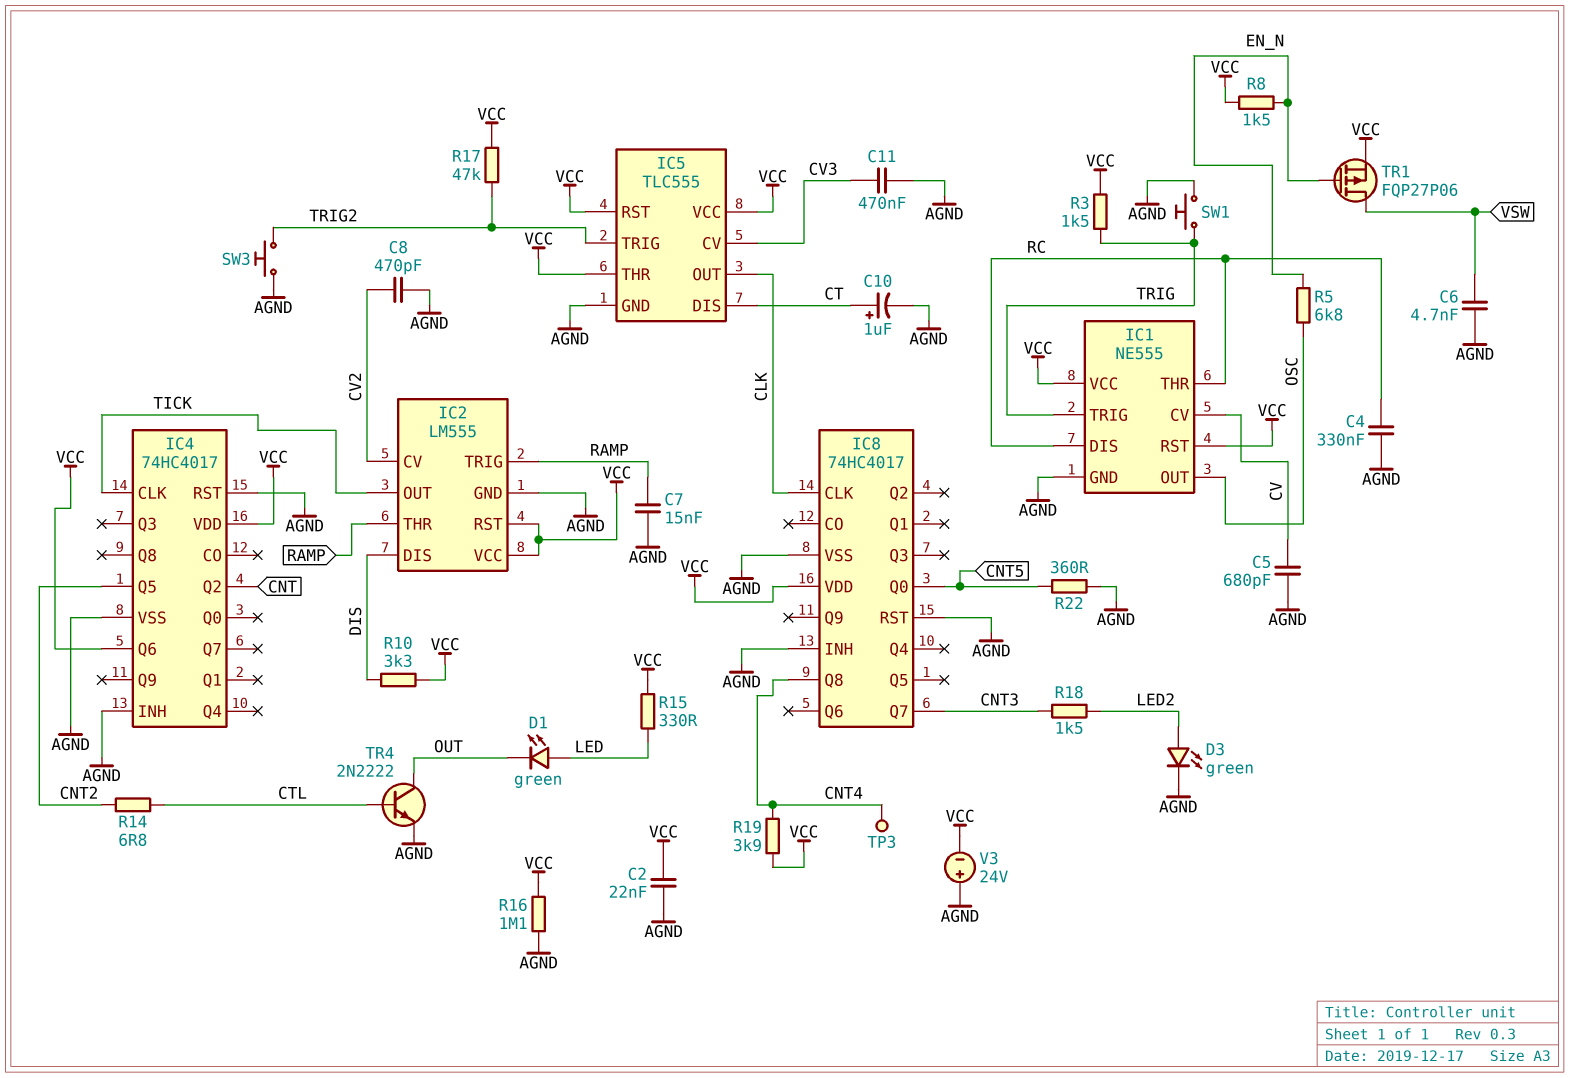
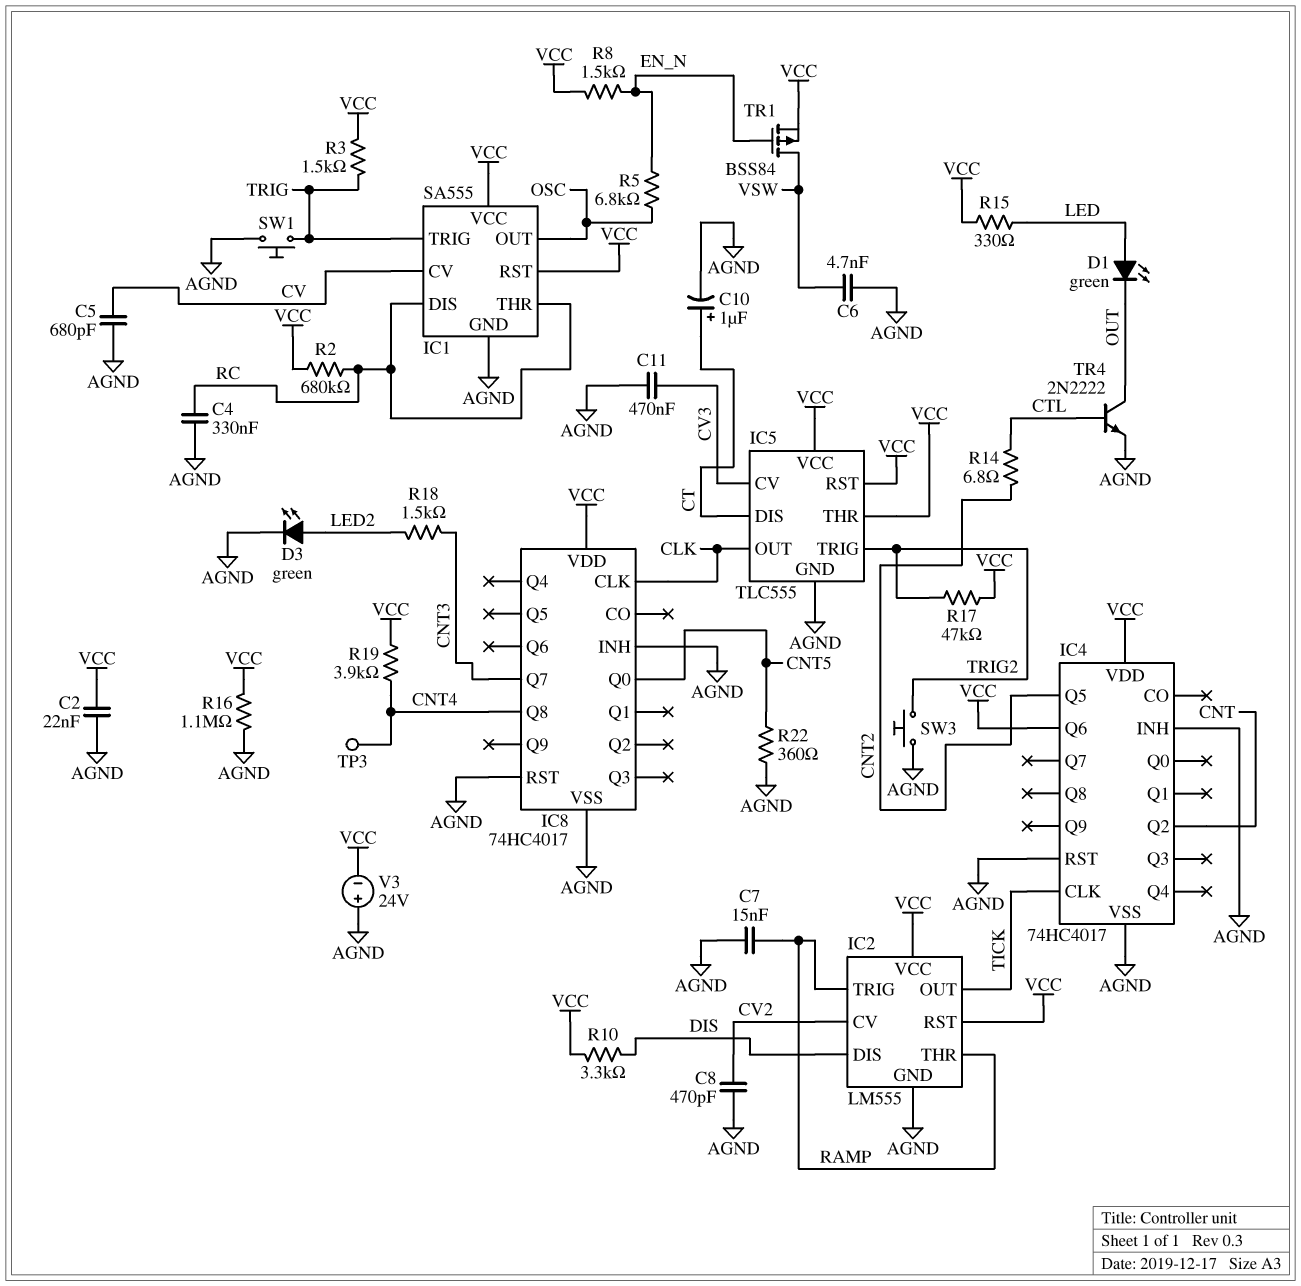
IC1: NE555 -> SA555
R2: none -> 680k (RC, VCC)
TR1: PMOS FQP27P06 (G EN_N, D VSW, S VCC) -> PMOS BSS84 (G EN_N, D VSW, S VCC)

